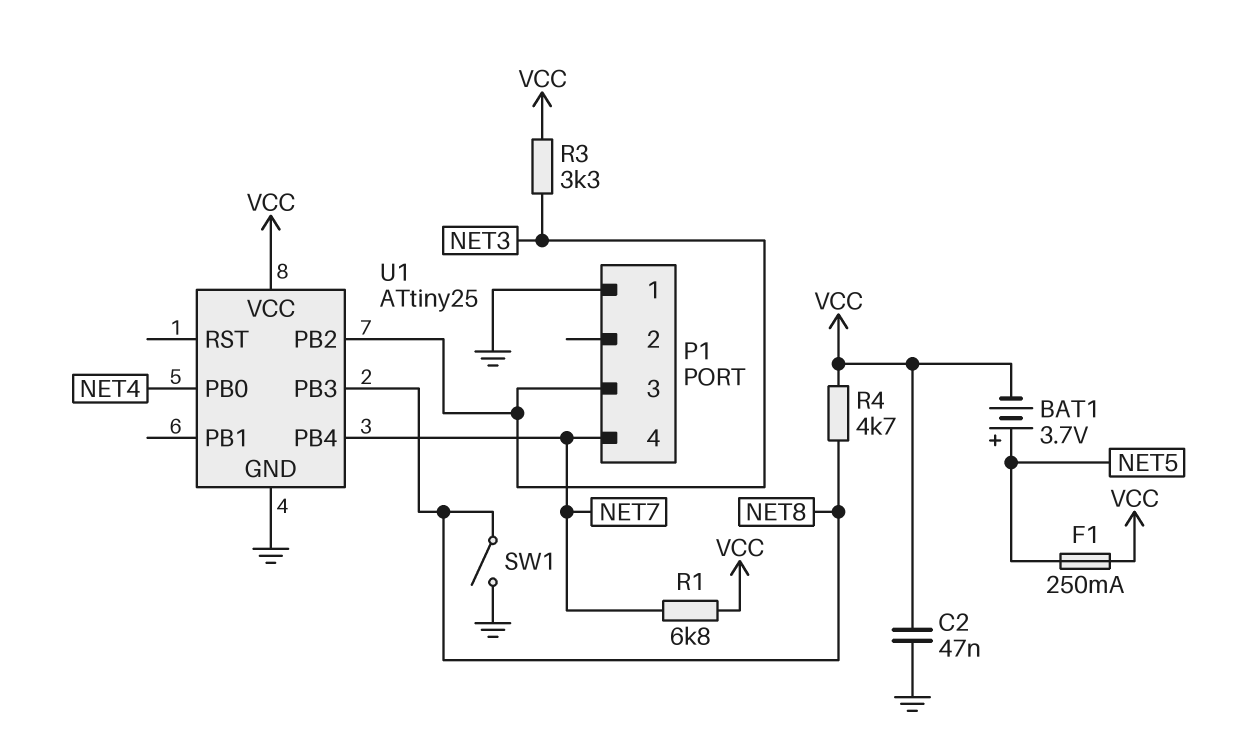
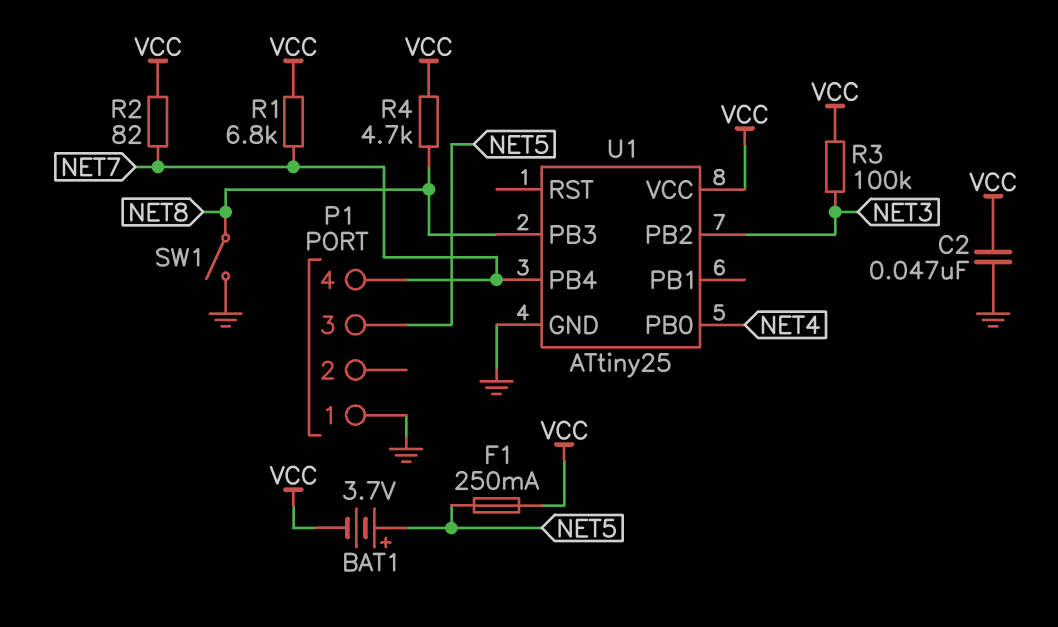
P1 pin 3: NET3 -> NET5
R2: none -> 82 (NET7, VCC)
R3: 3.3k (NET3, VCC) -> 100k (NET3, VCC)

